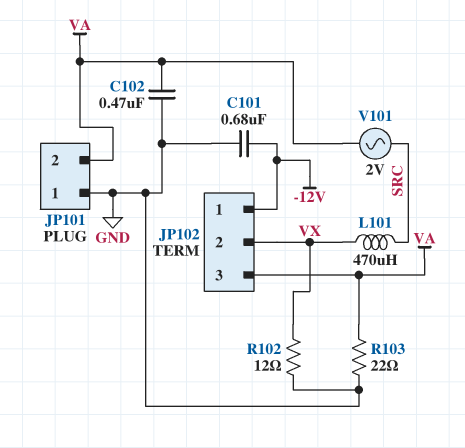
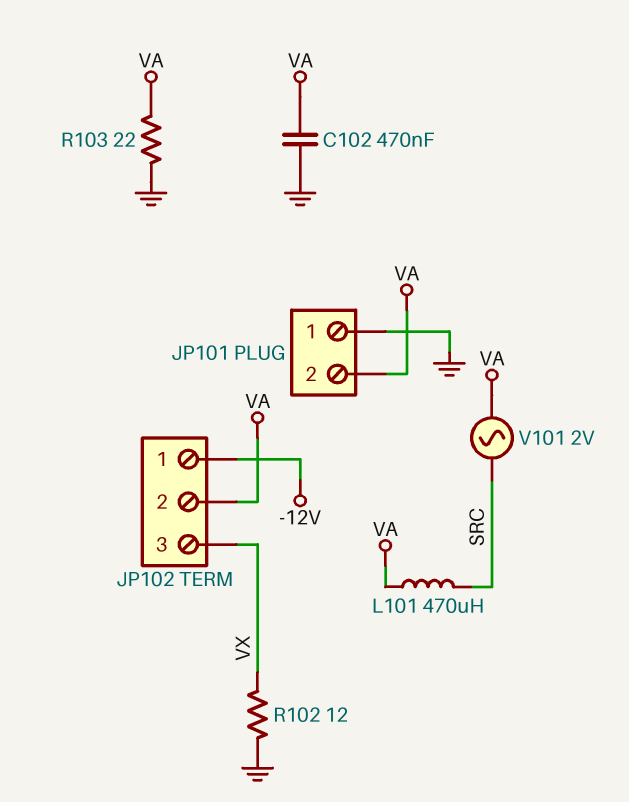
C101: 680nF (-12V, GND) -> none
JP102 pin 2: VX -> VA
JP102 pin 3: VA -> VX
L101: 470uH (SRC, VX) -> 470uH (SRC, VA)

